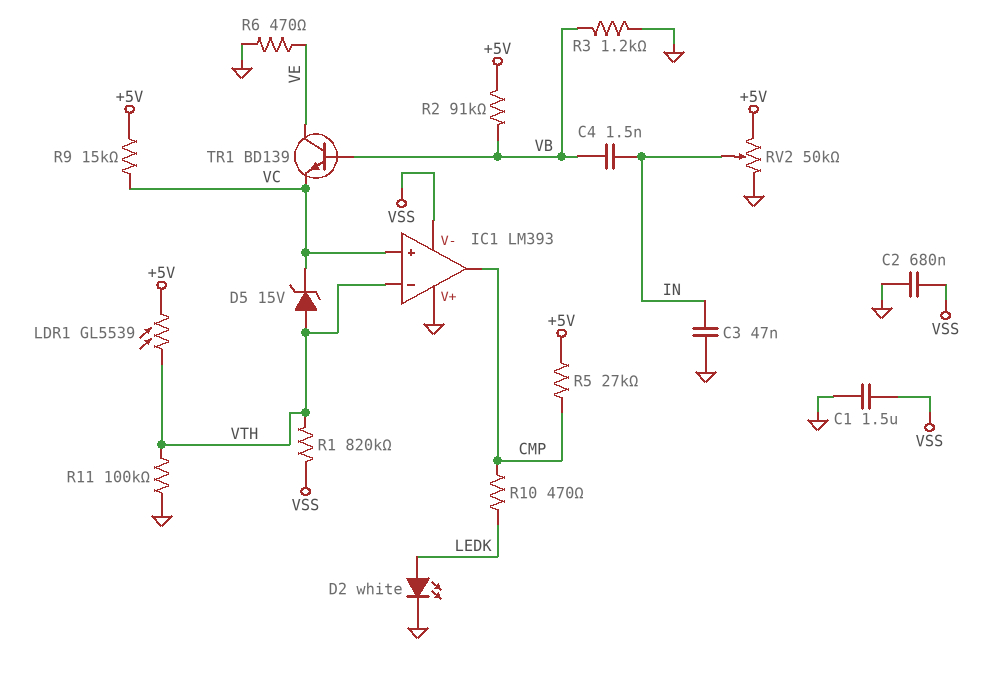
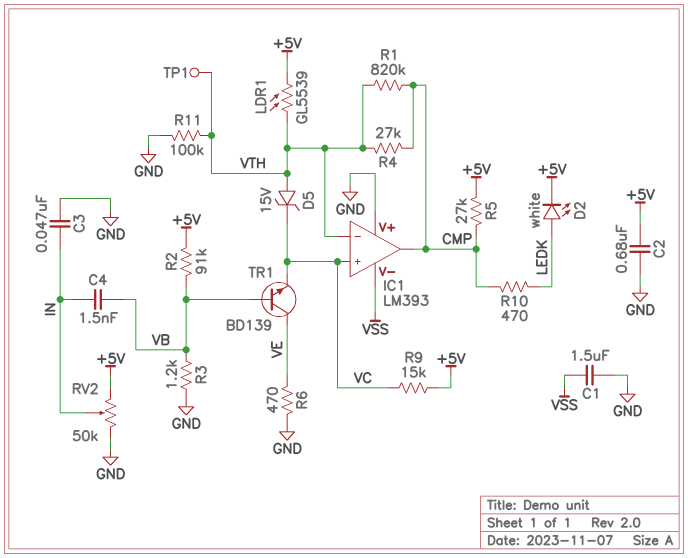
C2: 680nF (GND, VSS) -> 680nF (+5V, GND)
D2: LED white (A LEDK, K GND) -> LED white (A LEDK, K +5V)
R1: 820k (VSS, VTH) -> 820k (CMP, VTH)
R4: none -> 27k (CMP, VTH)
TP1: none -> test point (VTH)

